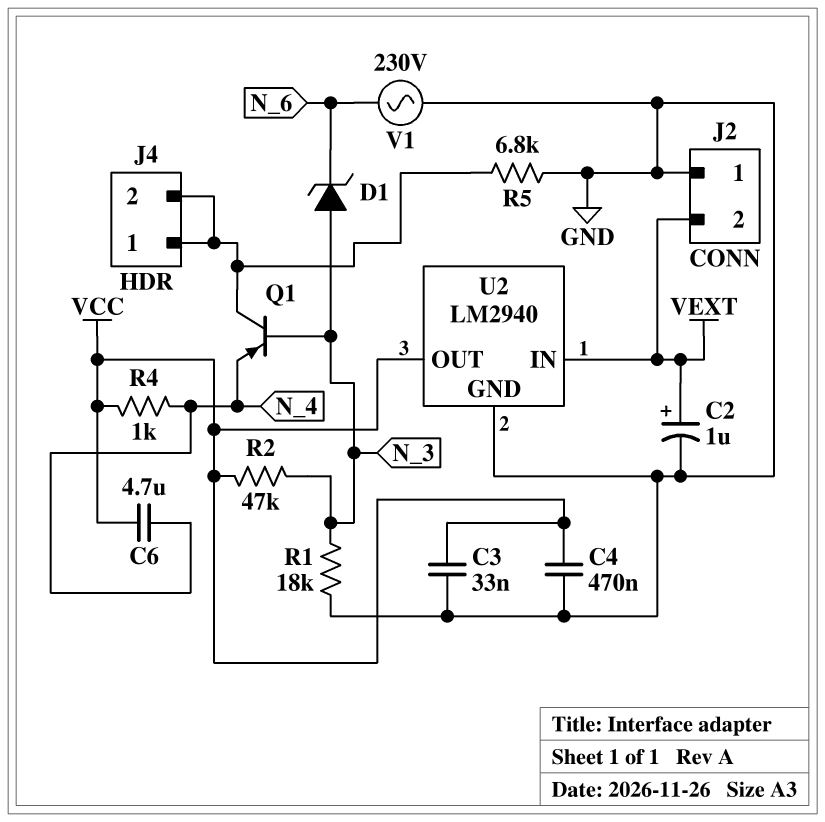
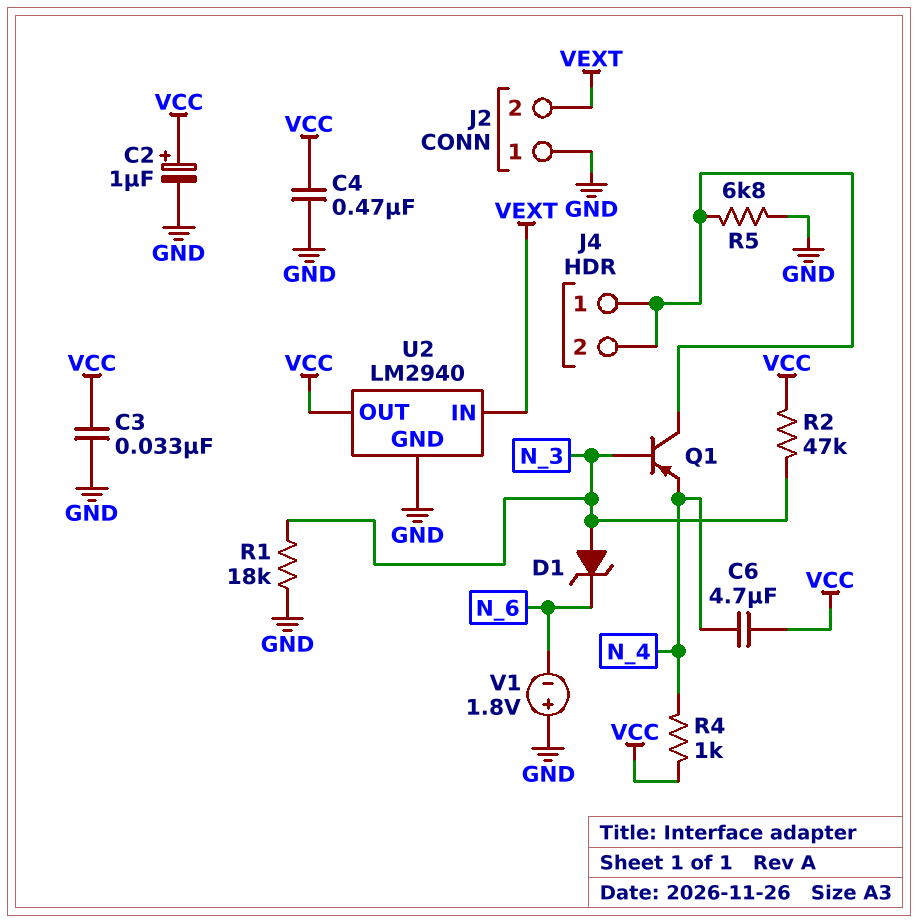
C2: 1uF (plus VEXT, minus GND) -> 1uF (plus VCC, minus GND)
V1: AC 230V (GND, N_6) -> 1.8V (plus GND, minus N_6)

